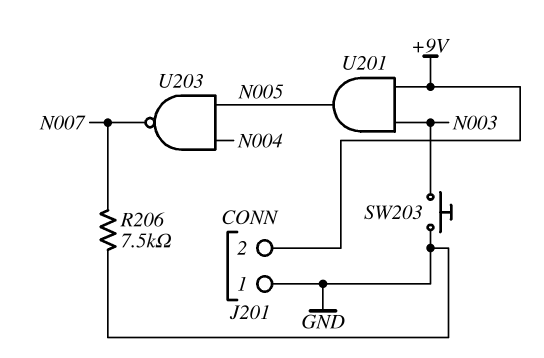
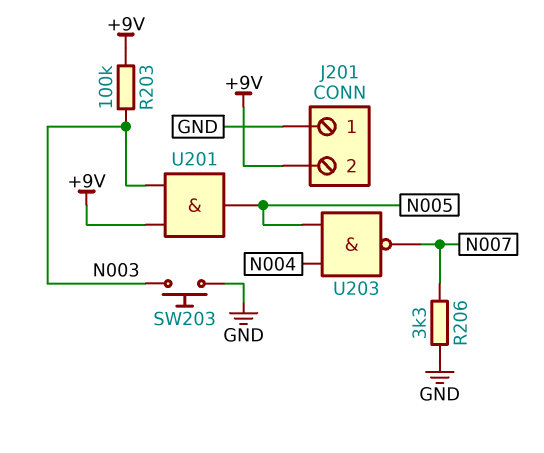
R203: none -> 100k (+9V, N003)
R206: 7.5k (GND, N007) -> 3.3k (GND, N007)

